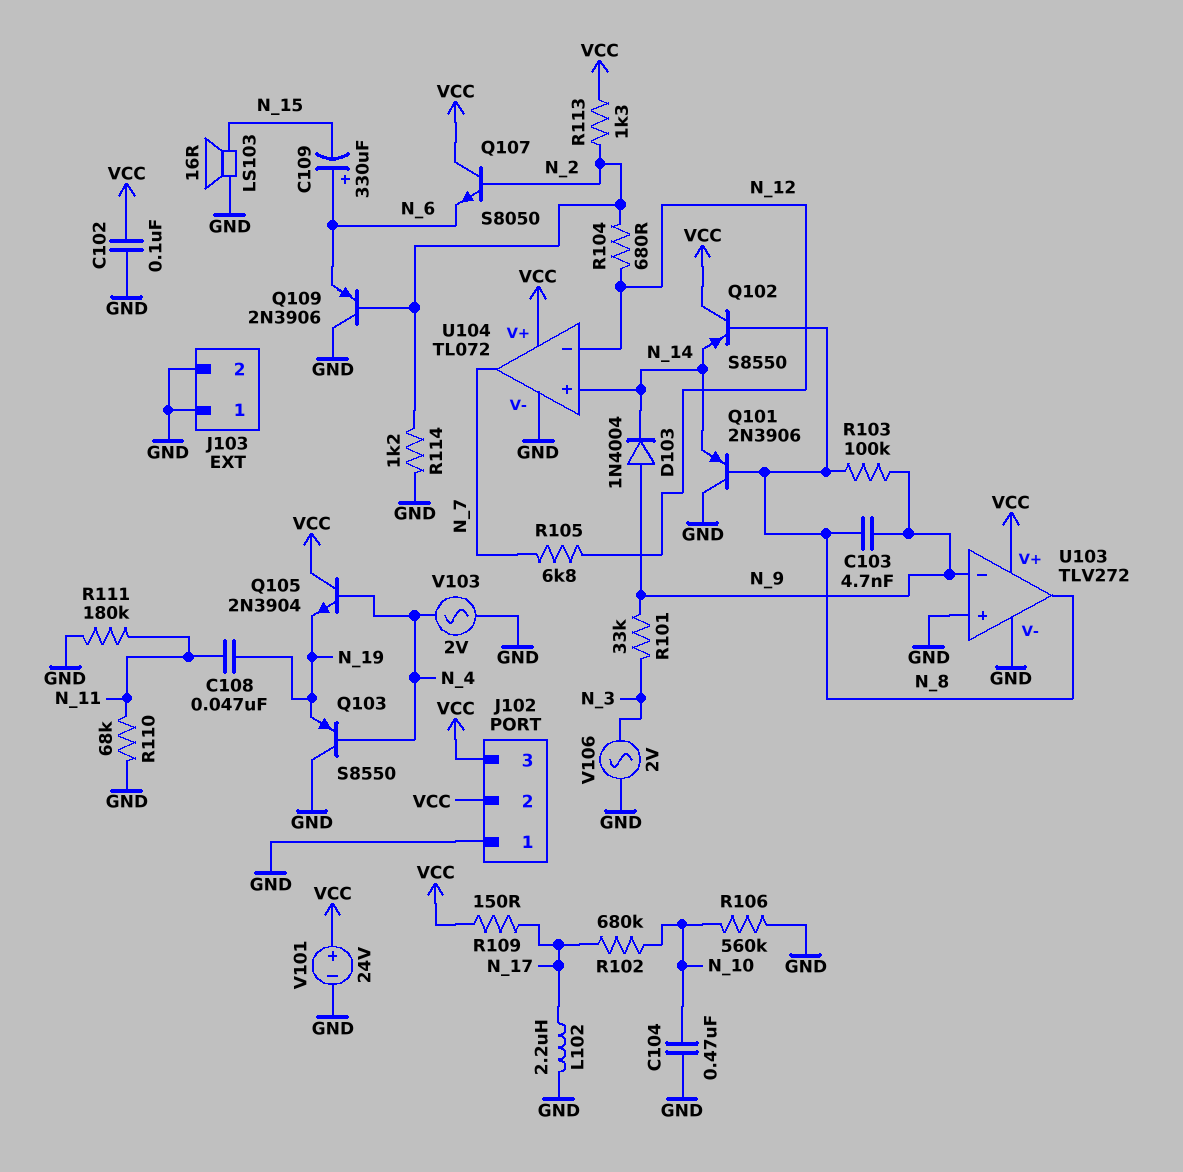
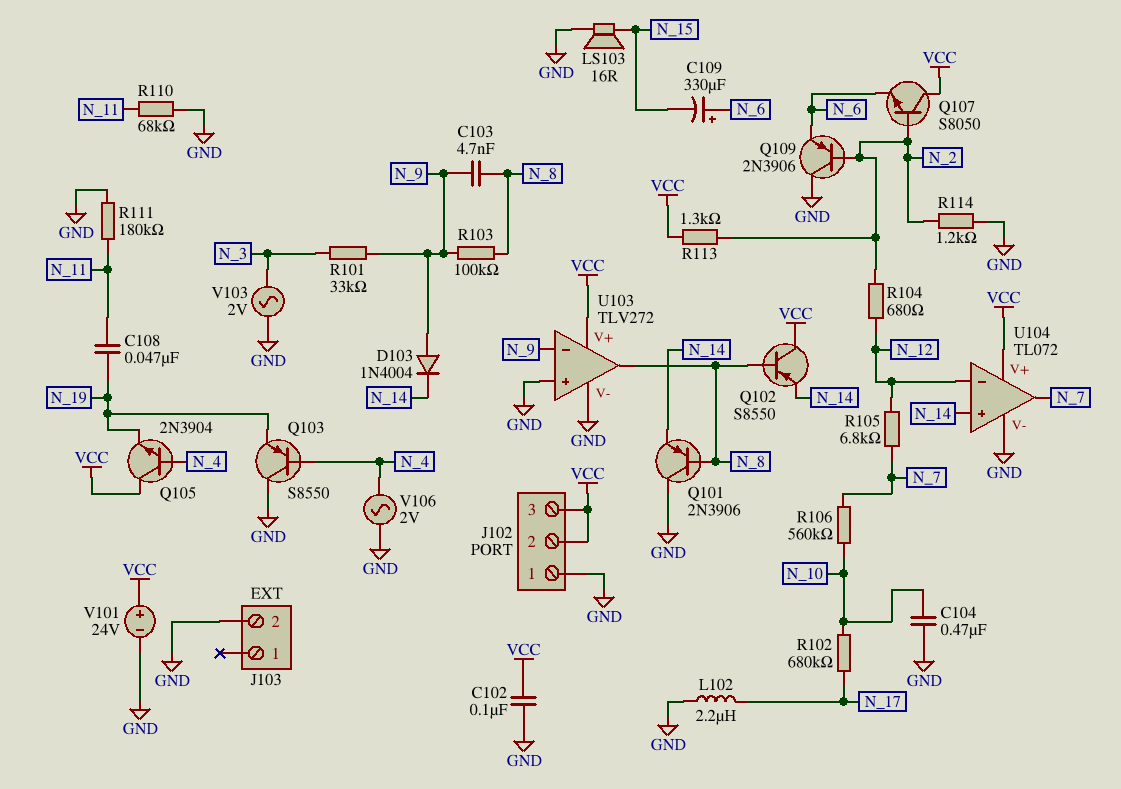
J103 pin 1: GND -> none
R106: 560k (GND, N_10) -> 560k (N_7, N_10)
R109: 150 (N_17, VCC) -> none
V103: AC 2V (GND, N_4) -> AC 2V (GND, N_3)
V106: AC 2V (GND, N_3) -> AC 2V (GND, N_4)

